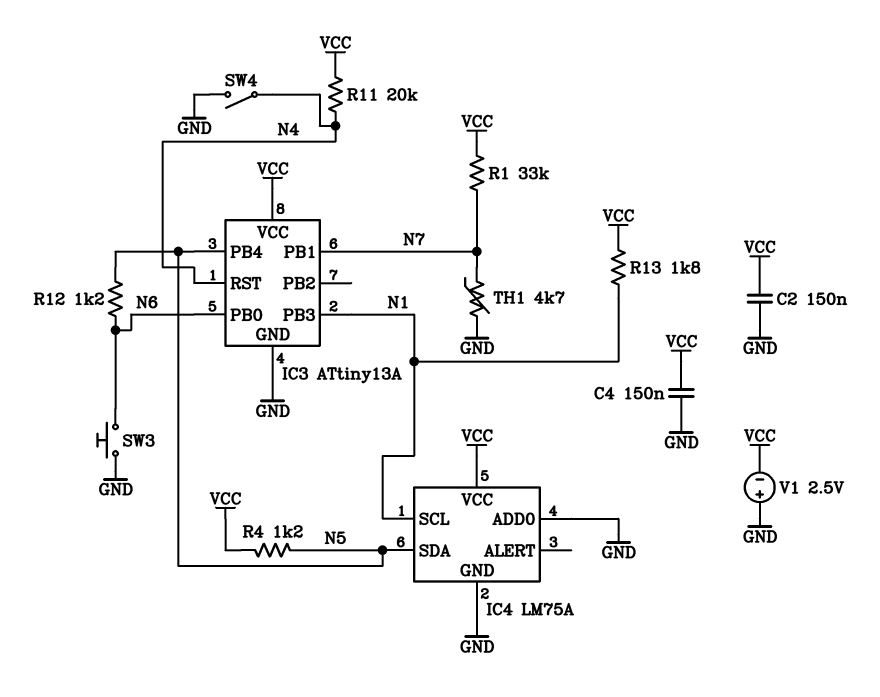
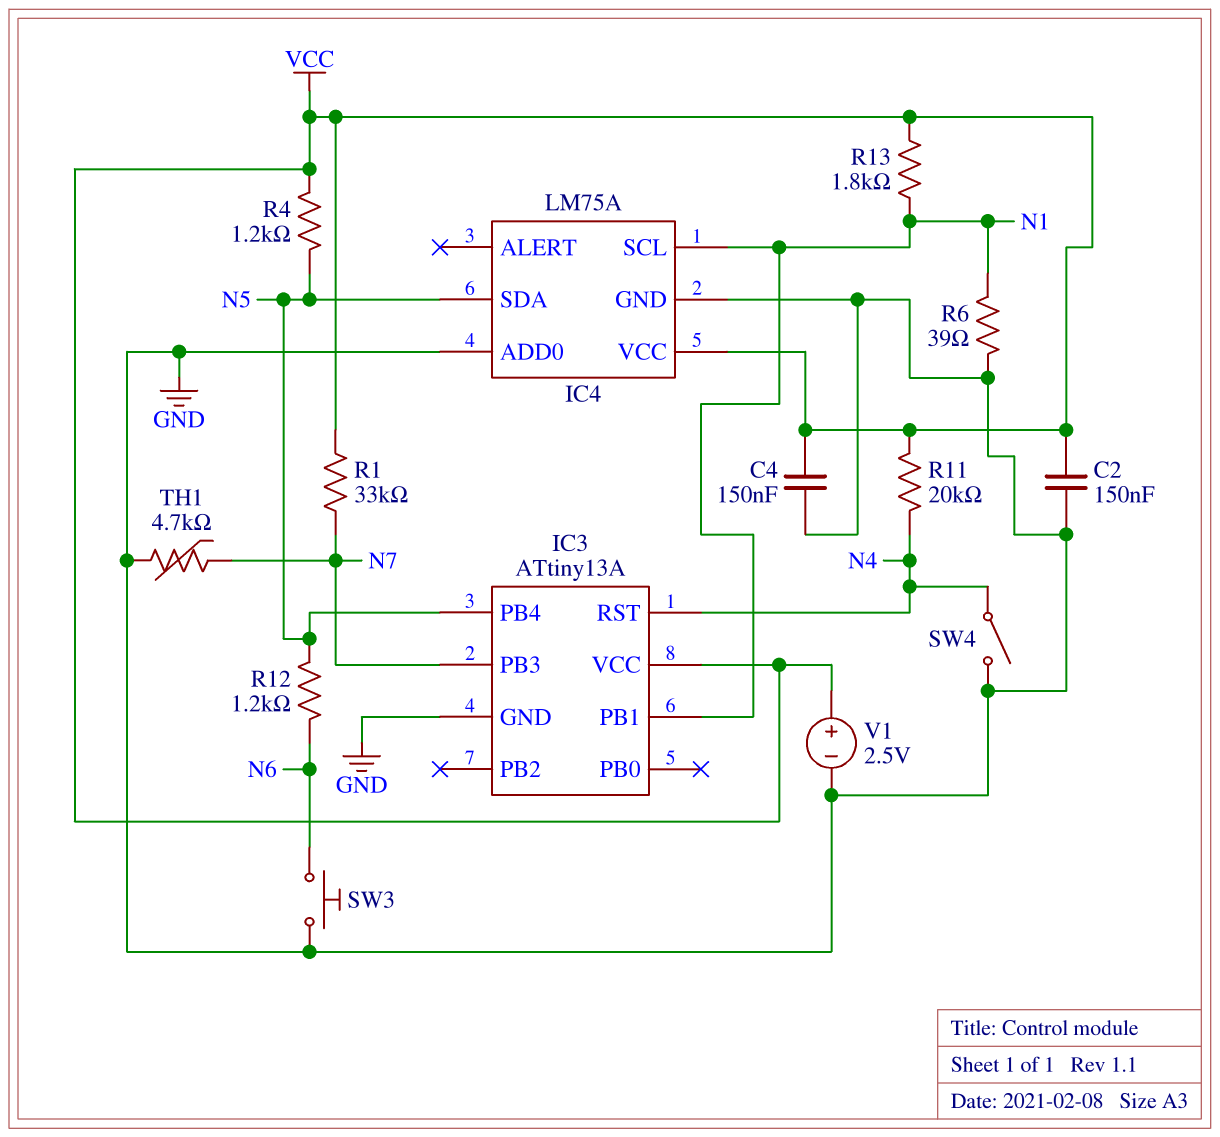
IC3 pin PB0: N6 -> none
IC3 pin PB1: N7 -> N1
IC3 pin PB3: N1 -> N7
R6: none -> 39 (GND, N1)
V1: 2.5V (plus GND, minus VCC) -> 2.5V (plus VCC, minus GND)

